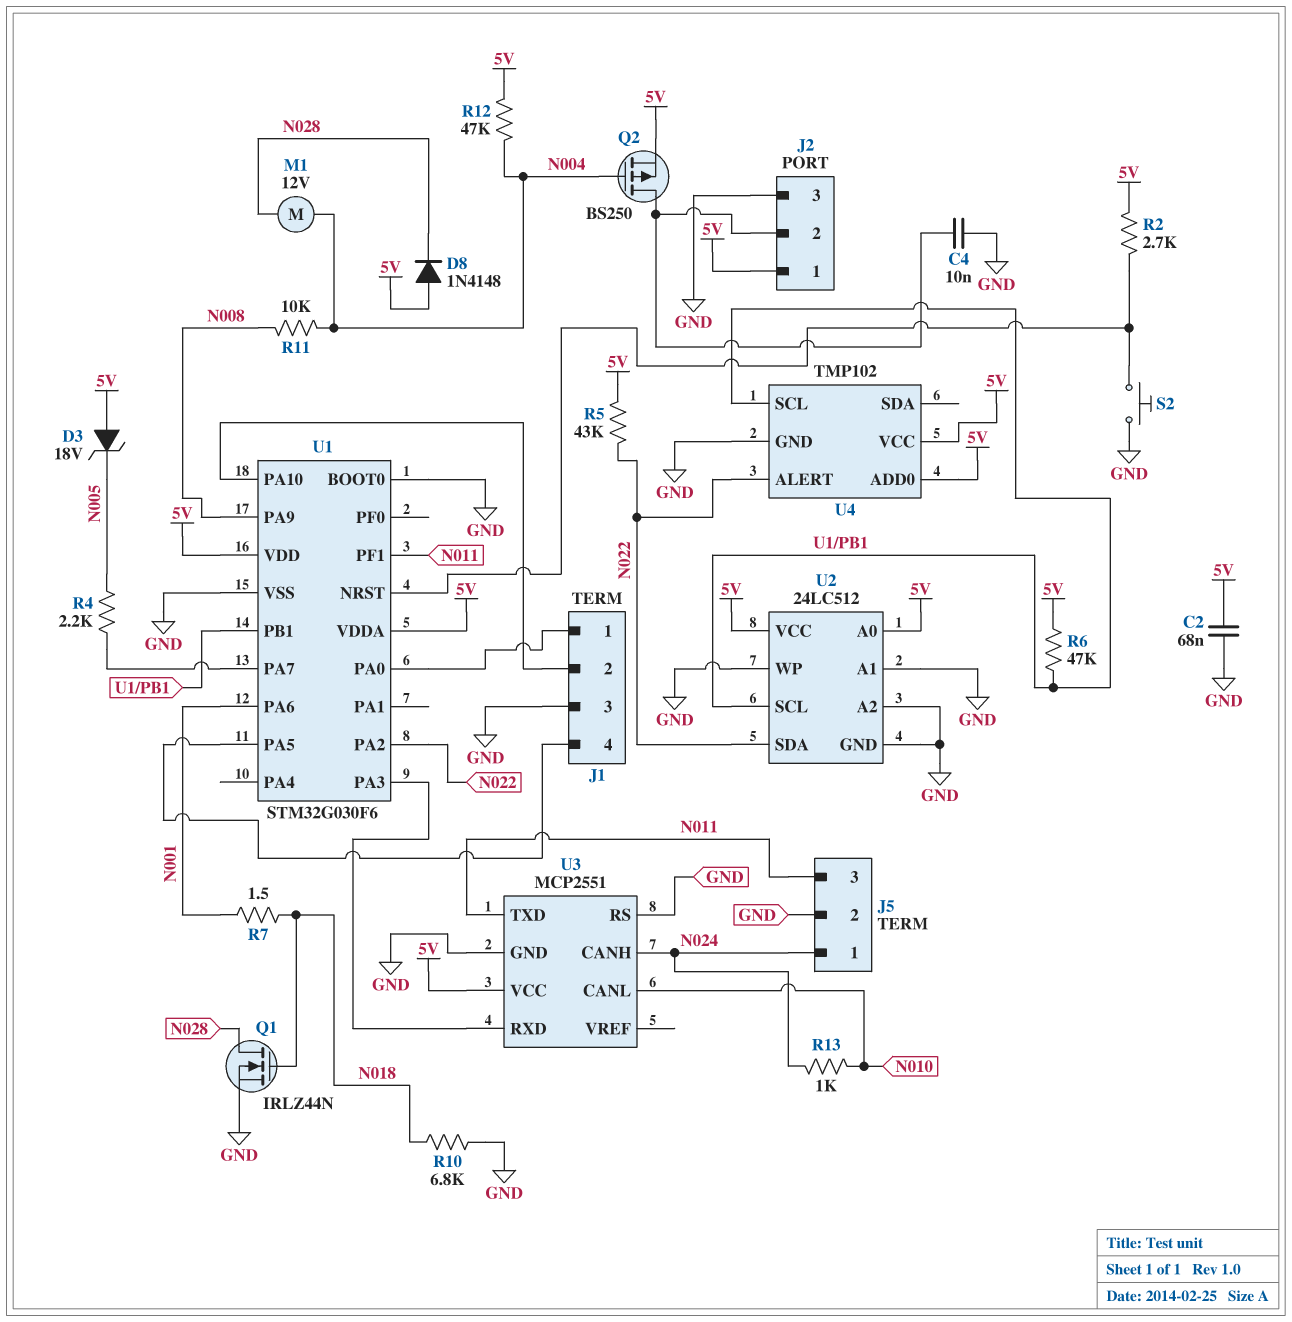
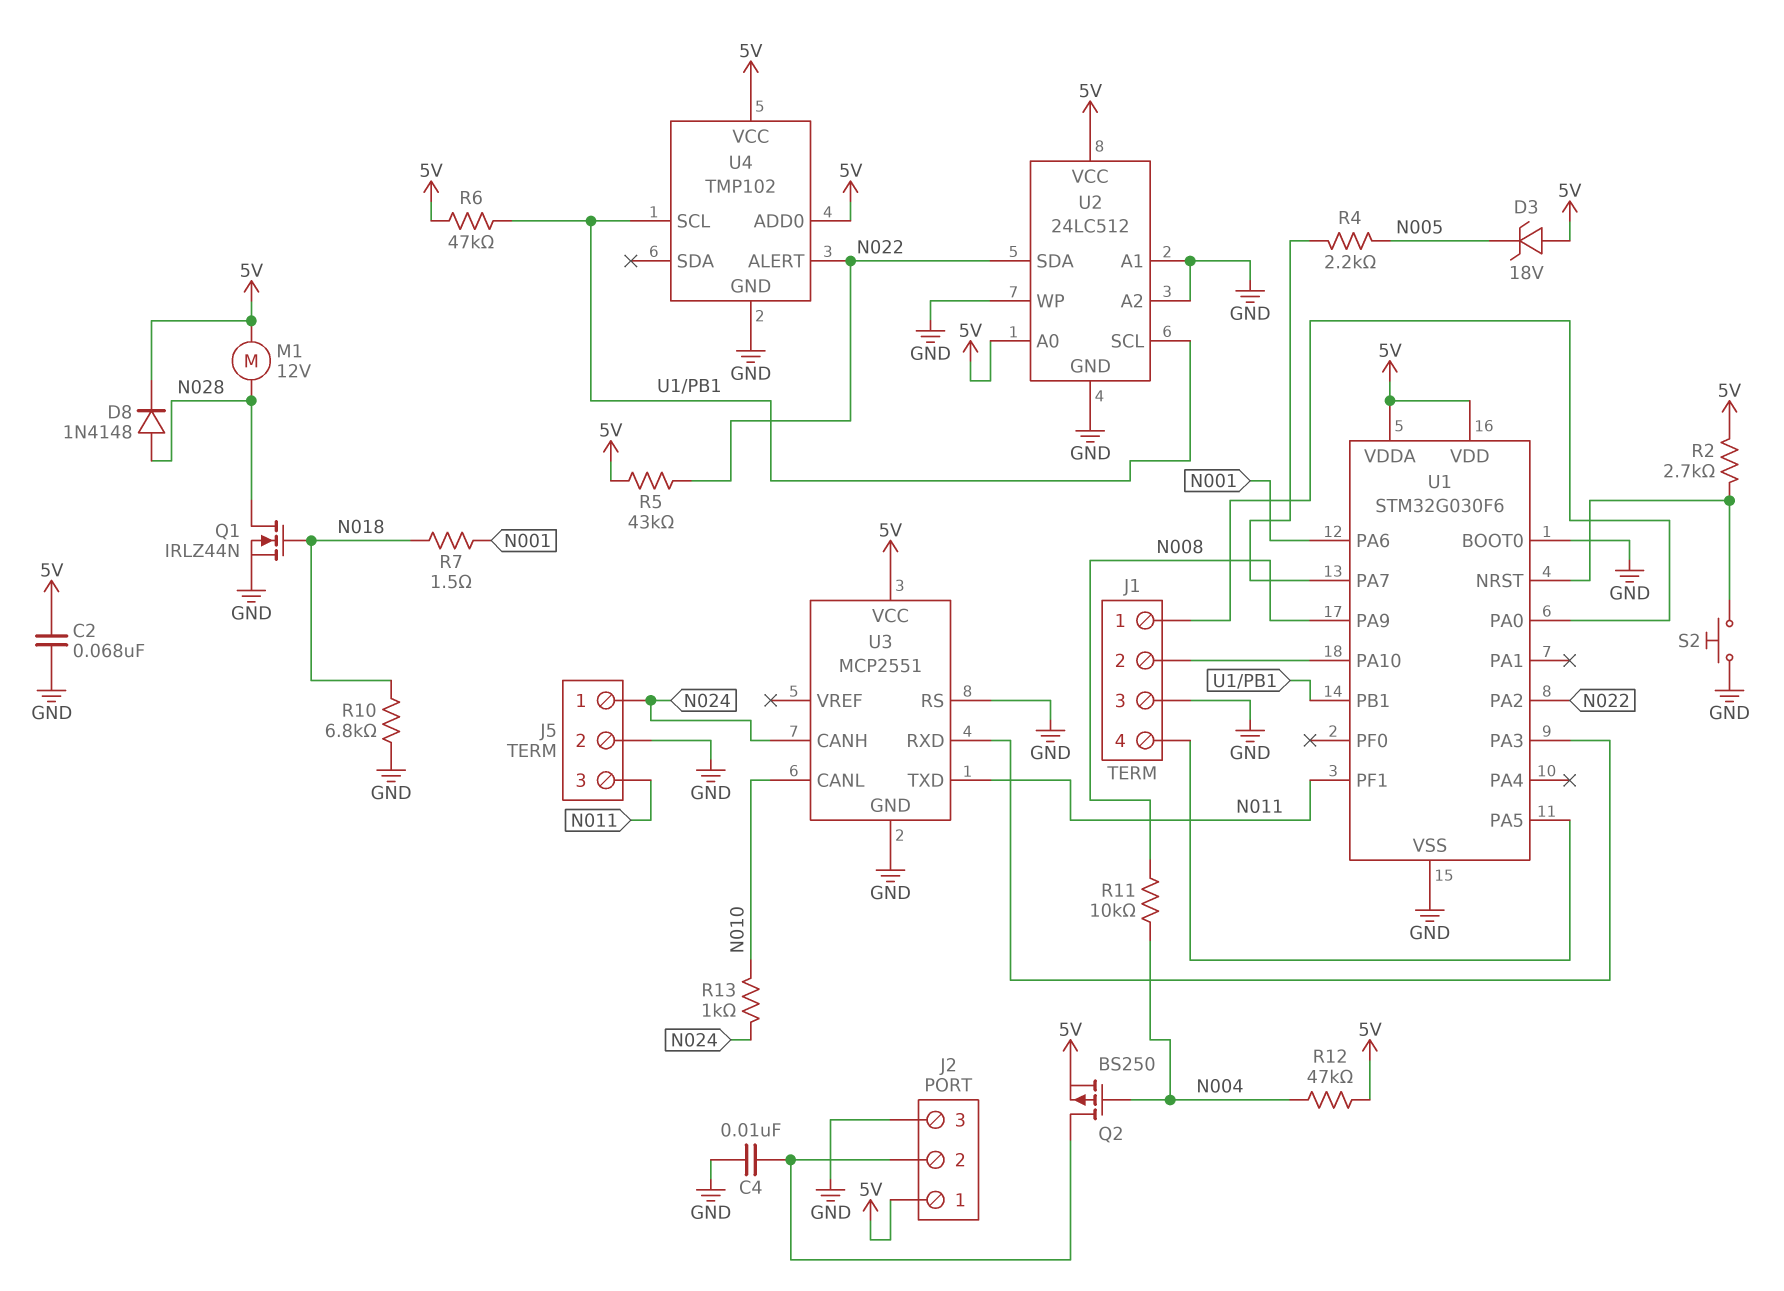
D8: diode 1N4148 (A 5V, K N028) -> diode 1N4148 (A N028, K 5V)
M1: motor 12V (N004, N028) -> motor 12V (5V, N028)

